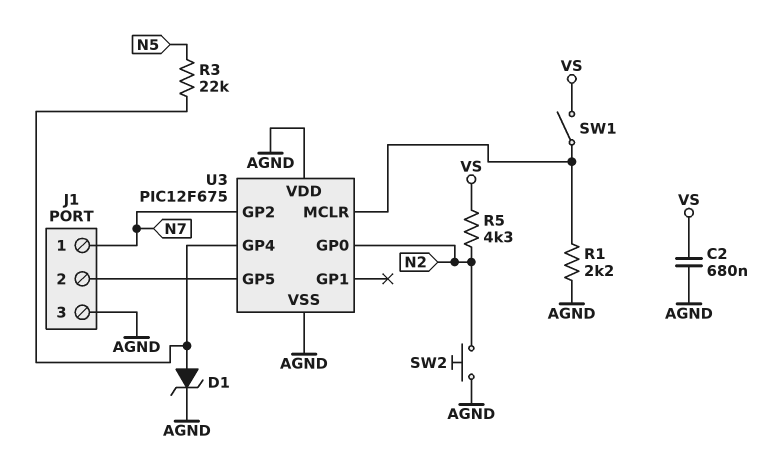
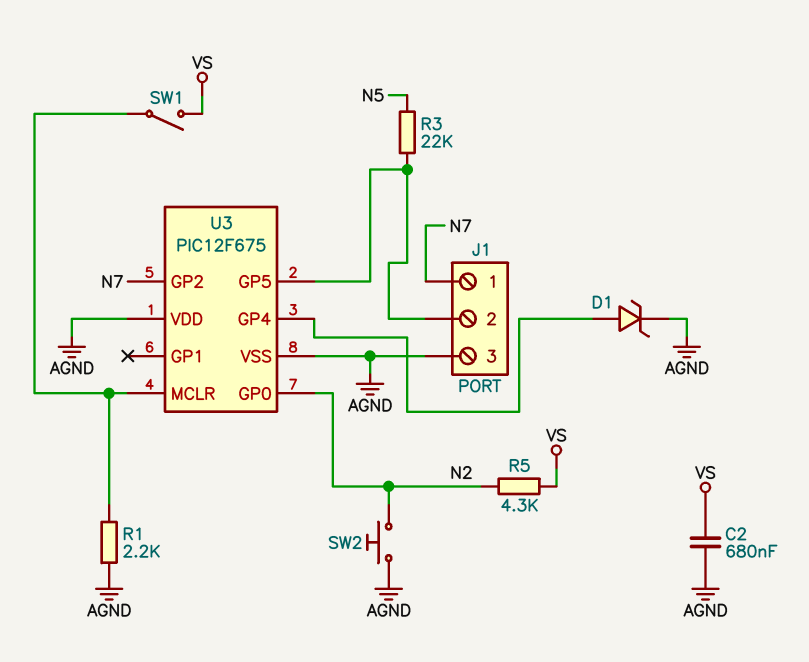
R3: 22k (N5, U3/GP4) -> 22k (J1/2, N5)

